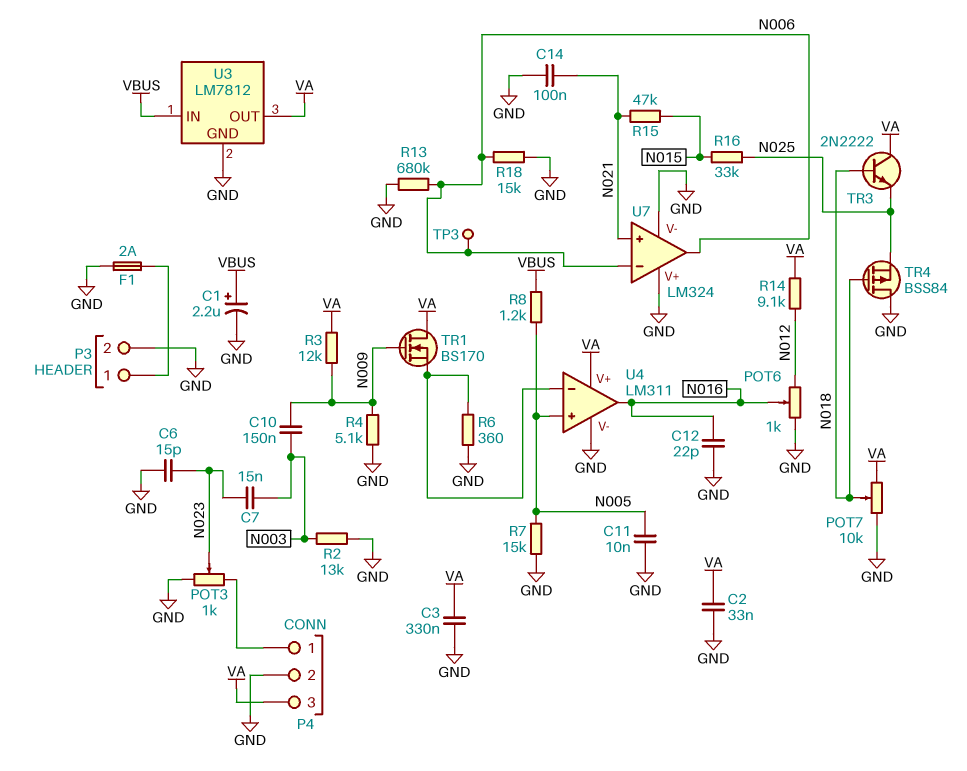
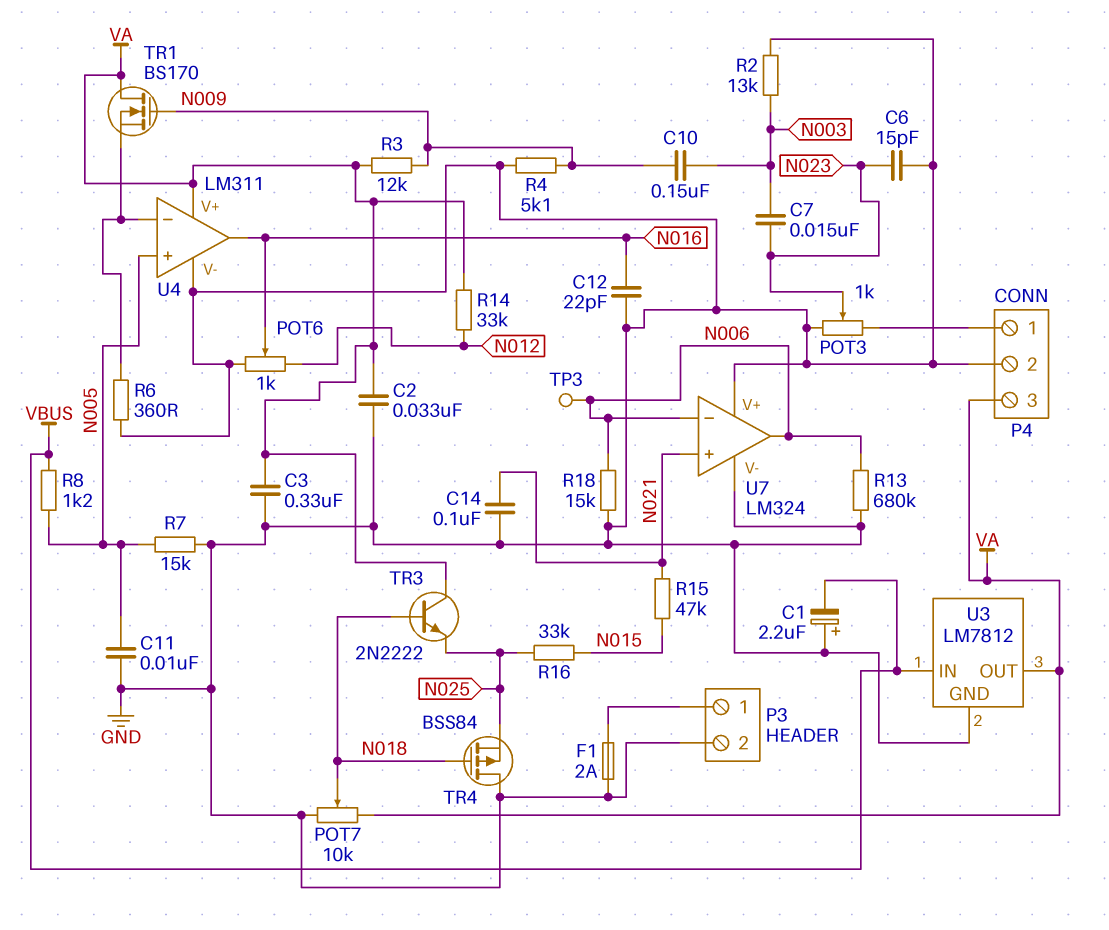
C1: 2.2uF (plus VBUS, minus GND) -> 2.2uF (plus GND, minus VBUS)
R14: 9.1k (N012, VA) -> 33k (N012, VA)

